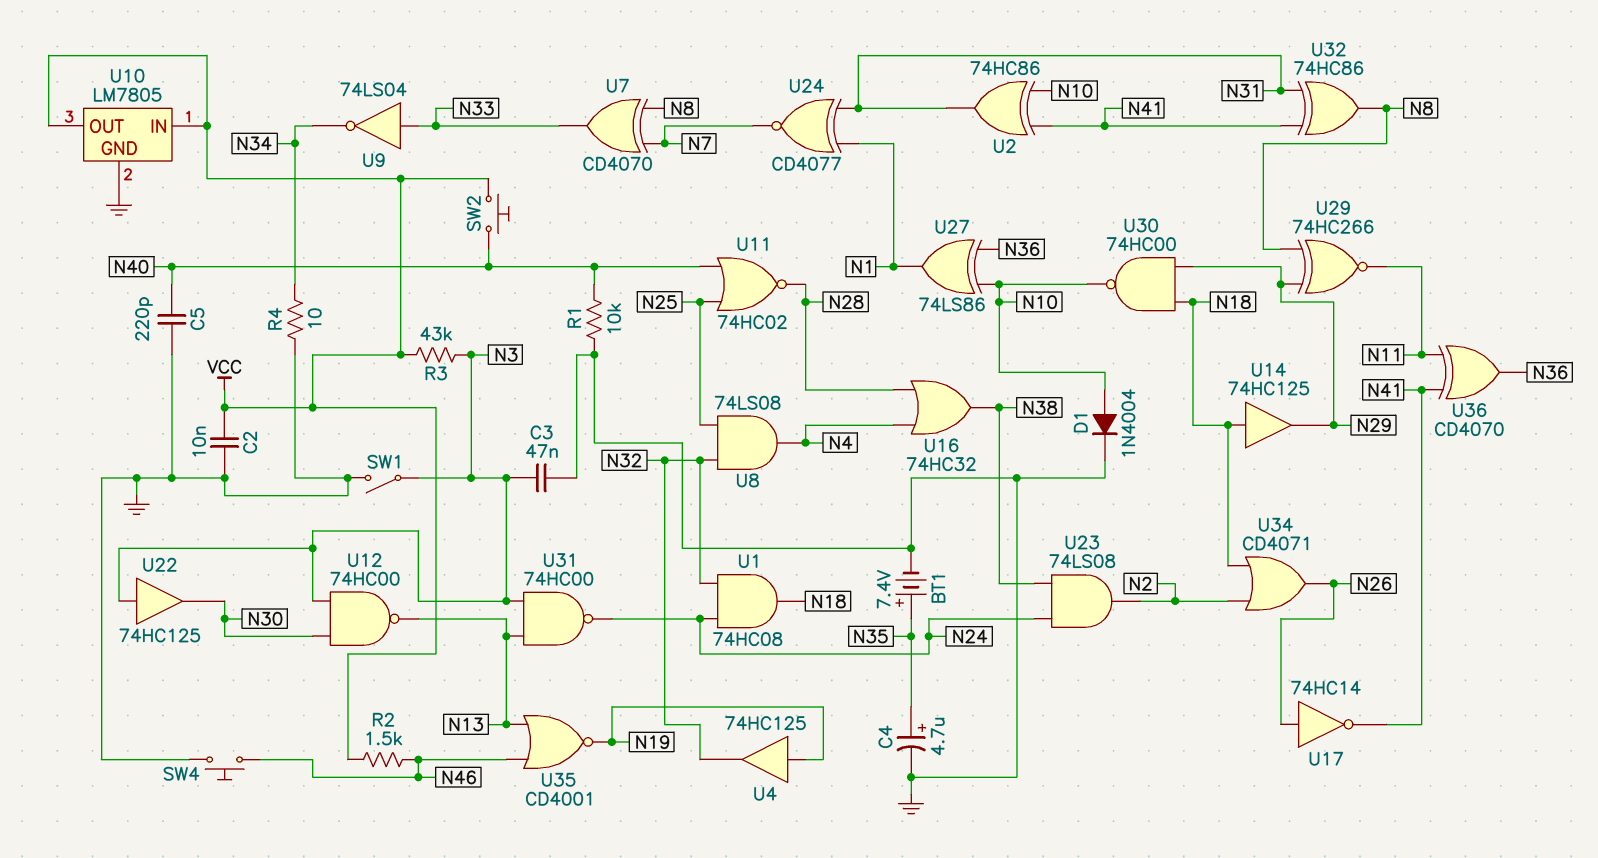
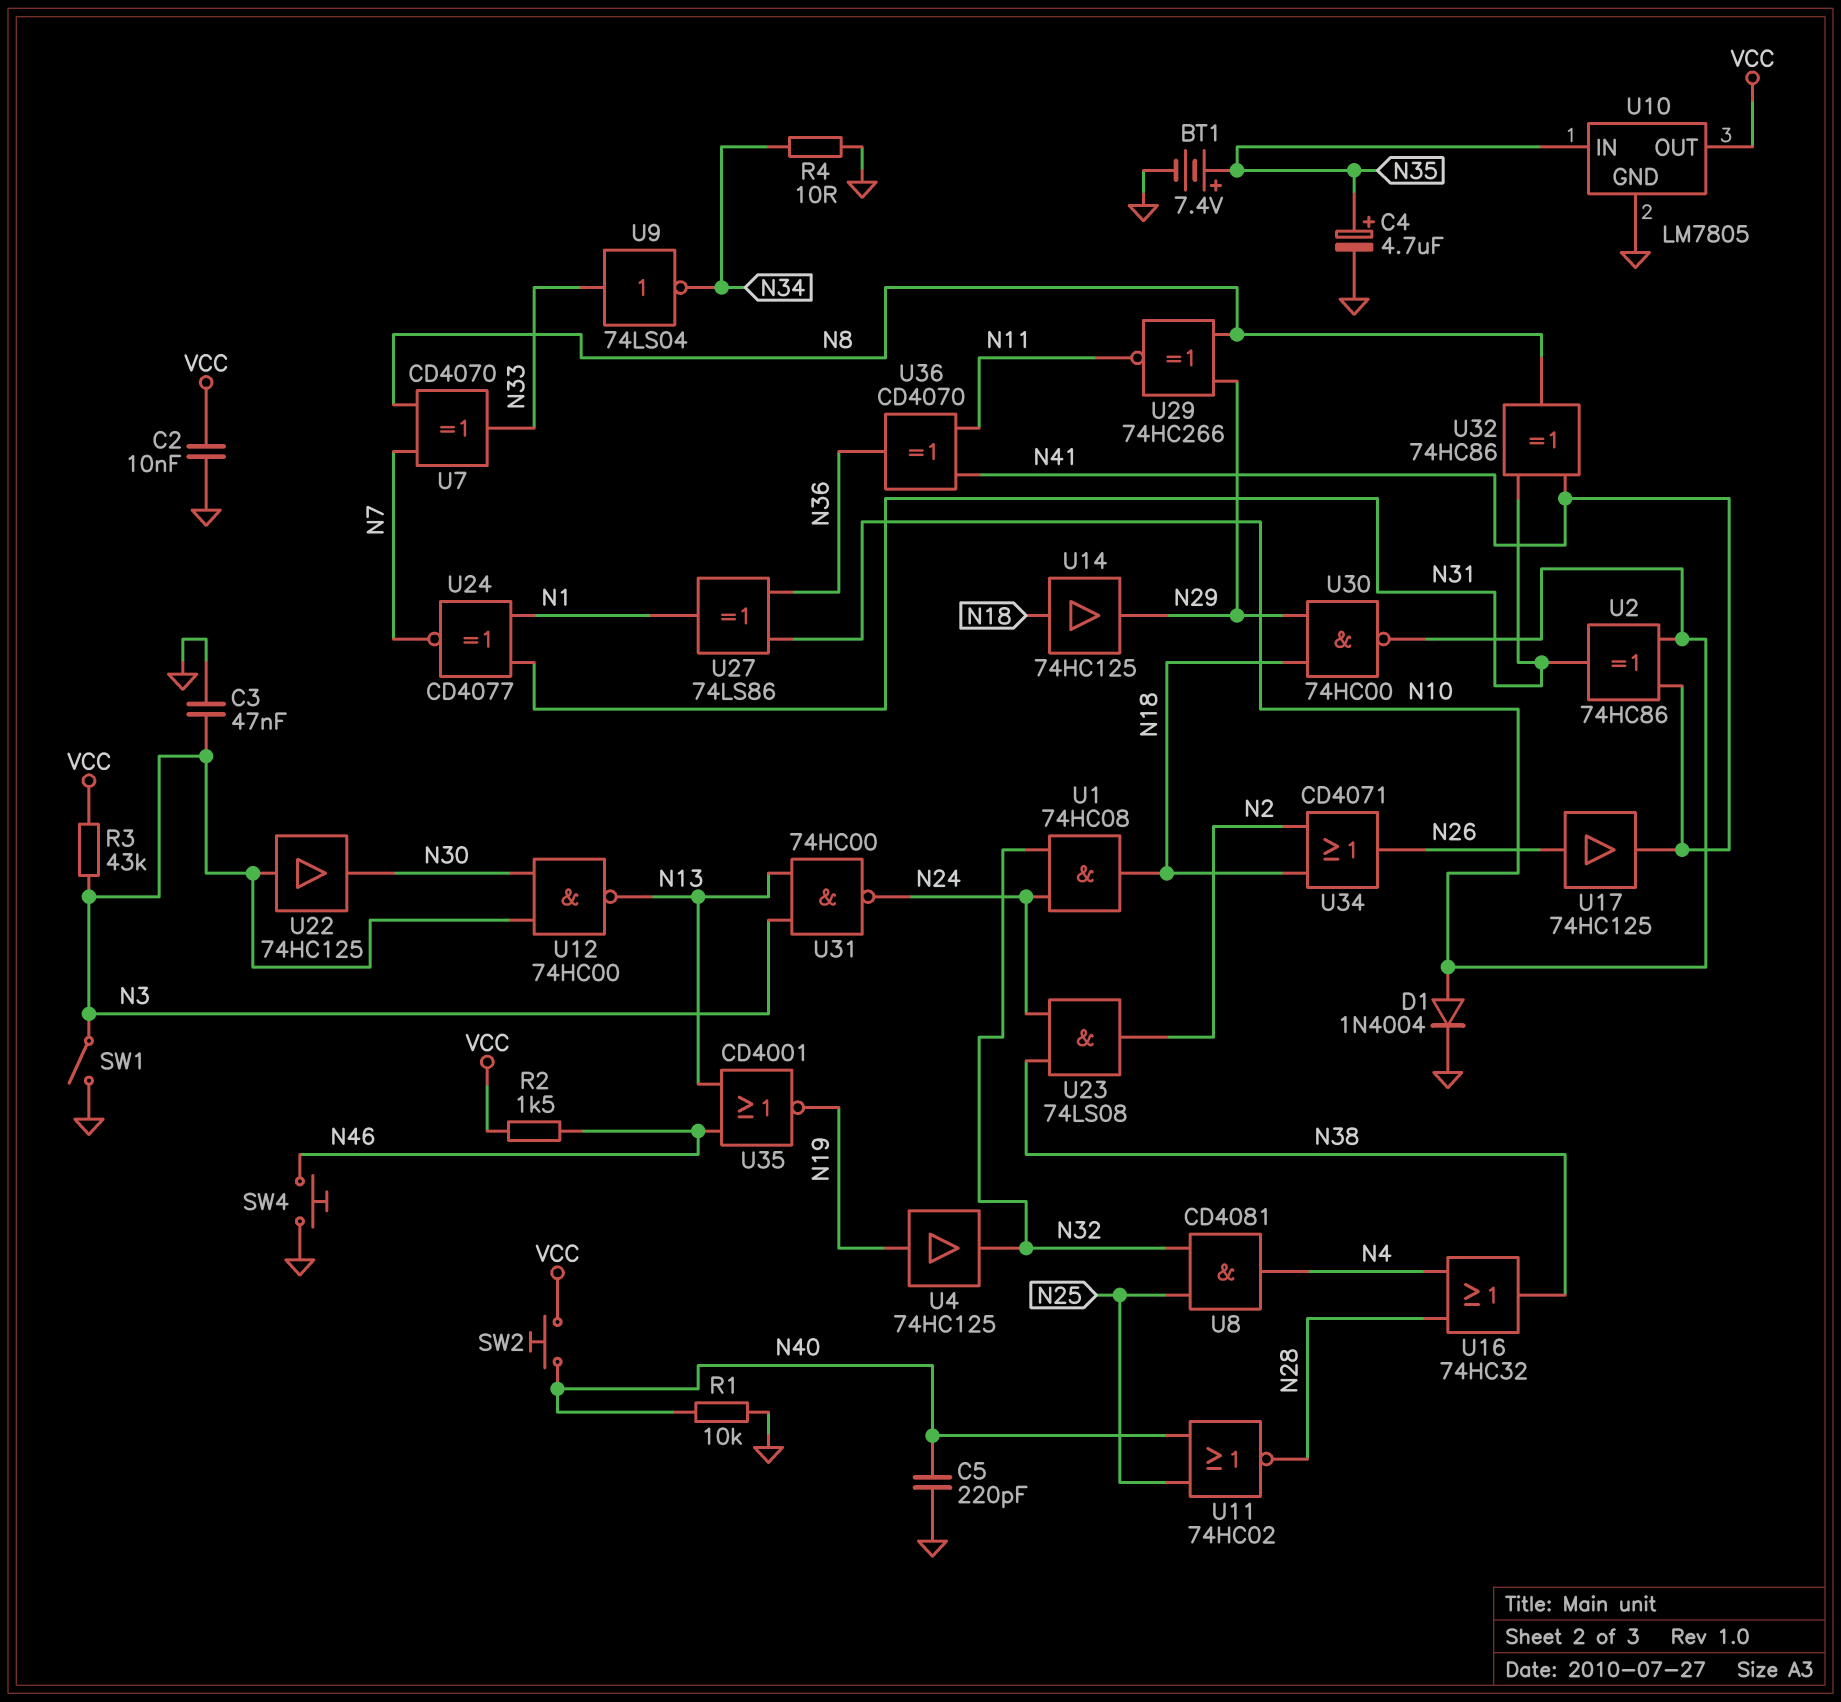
U8: AND 74LS08 (in N25, in N32, out N4) -> AND CD4081 (in N25, in N32, out N4)
U10 pin IN: VCC -> N35
U17: NOT 74HC14 (in N26, out N41) -> buffer 74HC125 (in N26, out N41)

